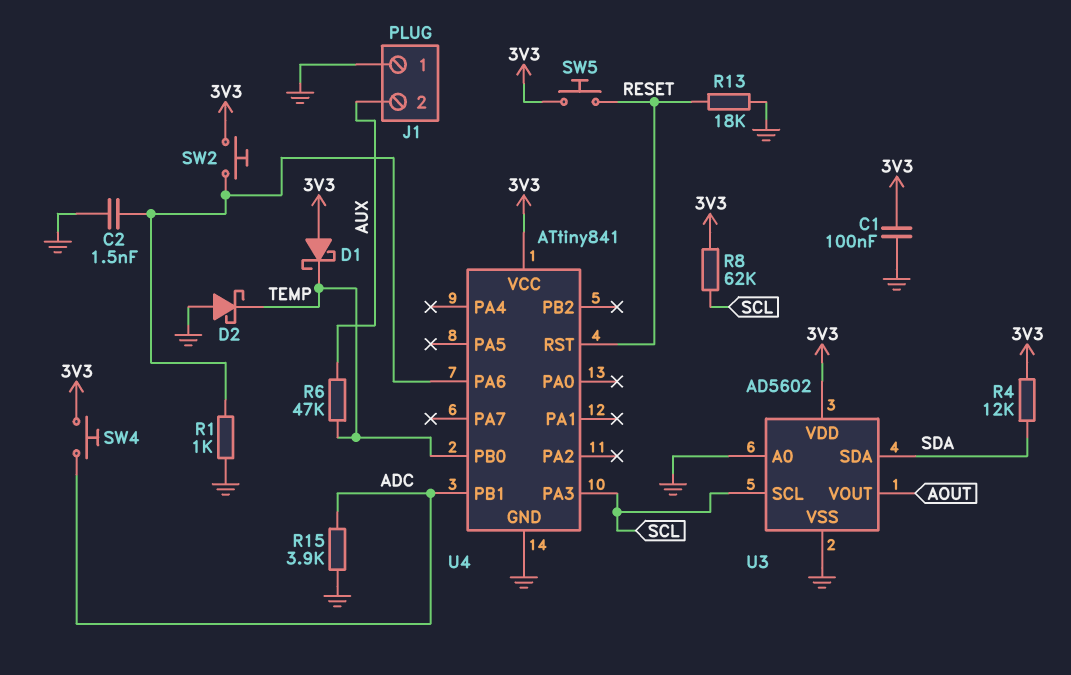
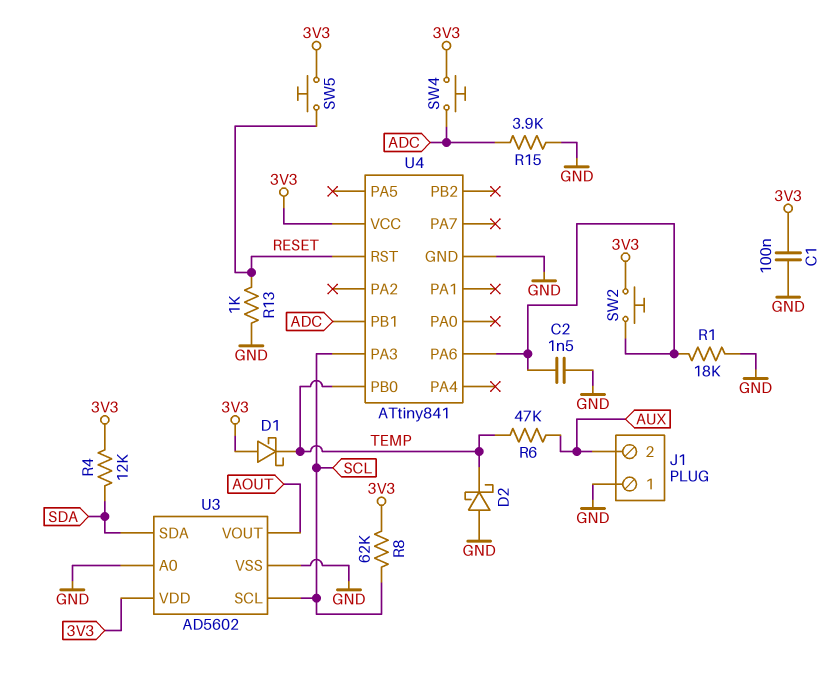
R1: 1k (GND, U4/PA6) -> 18k (GND, U4/PA6)
R13: 18k (GND, RESET) -> 1k (GND, RESET)

